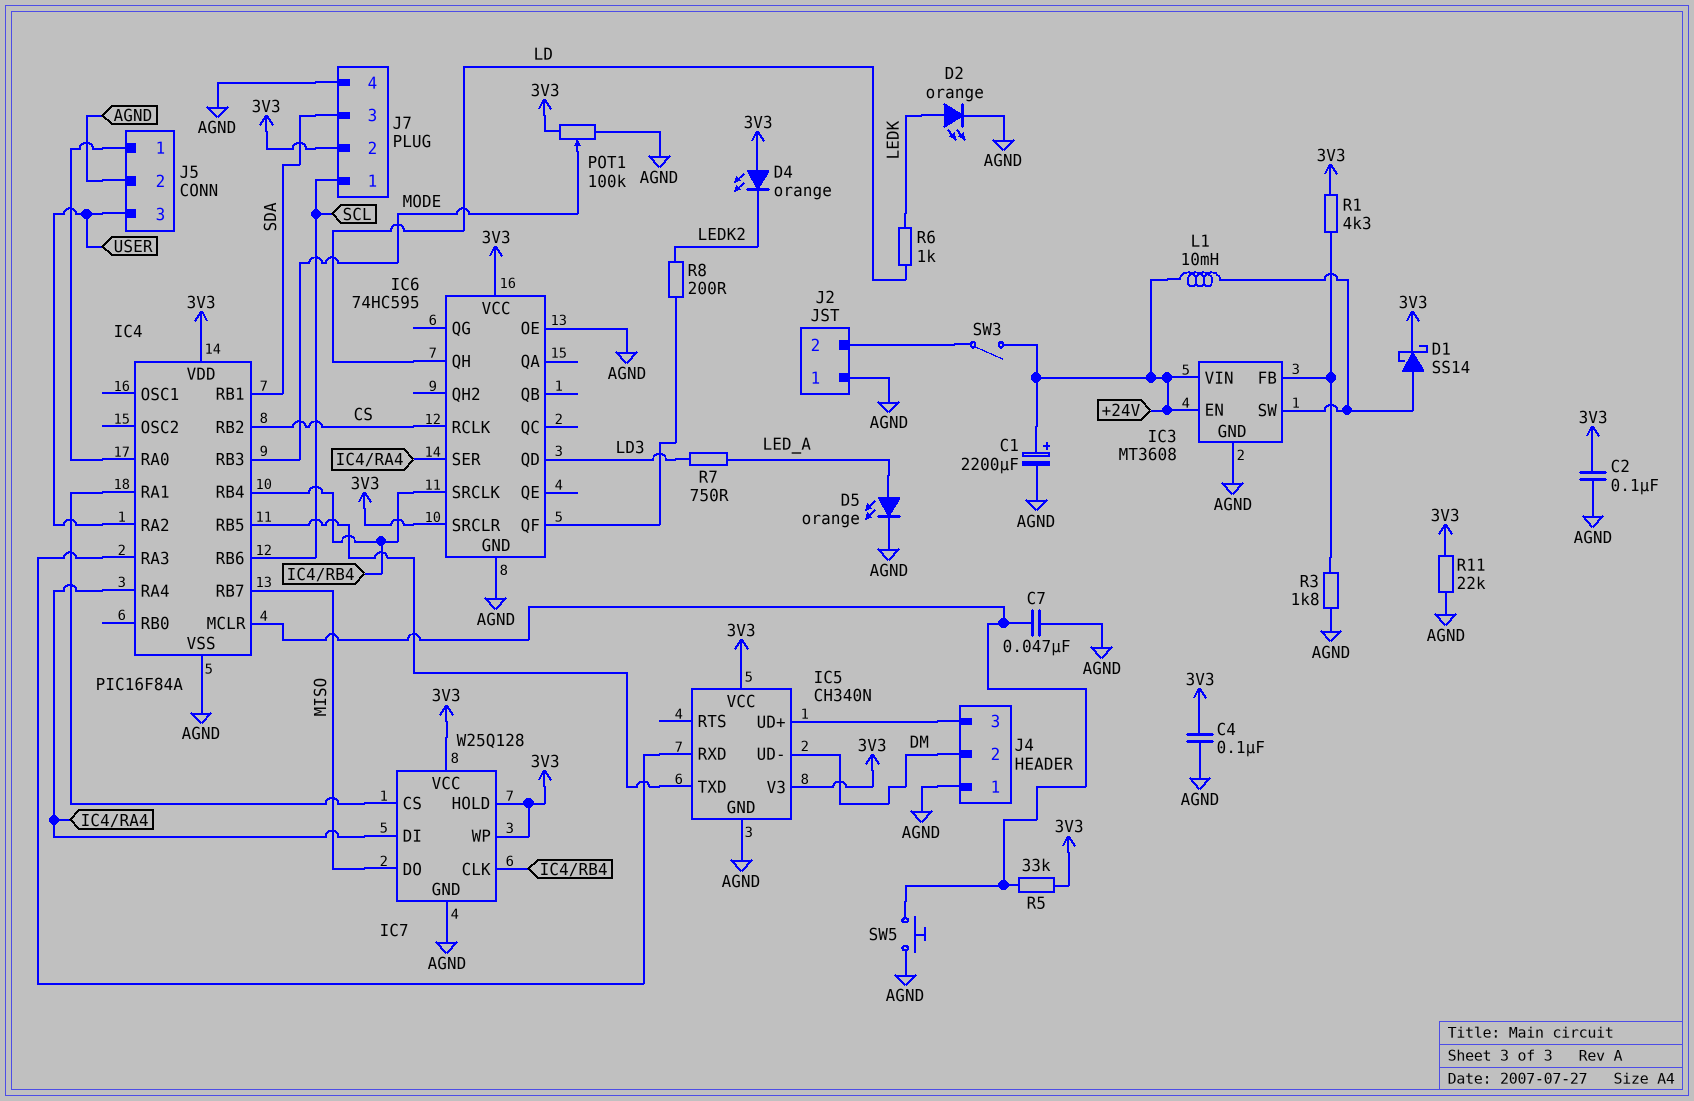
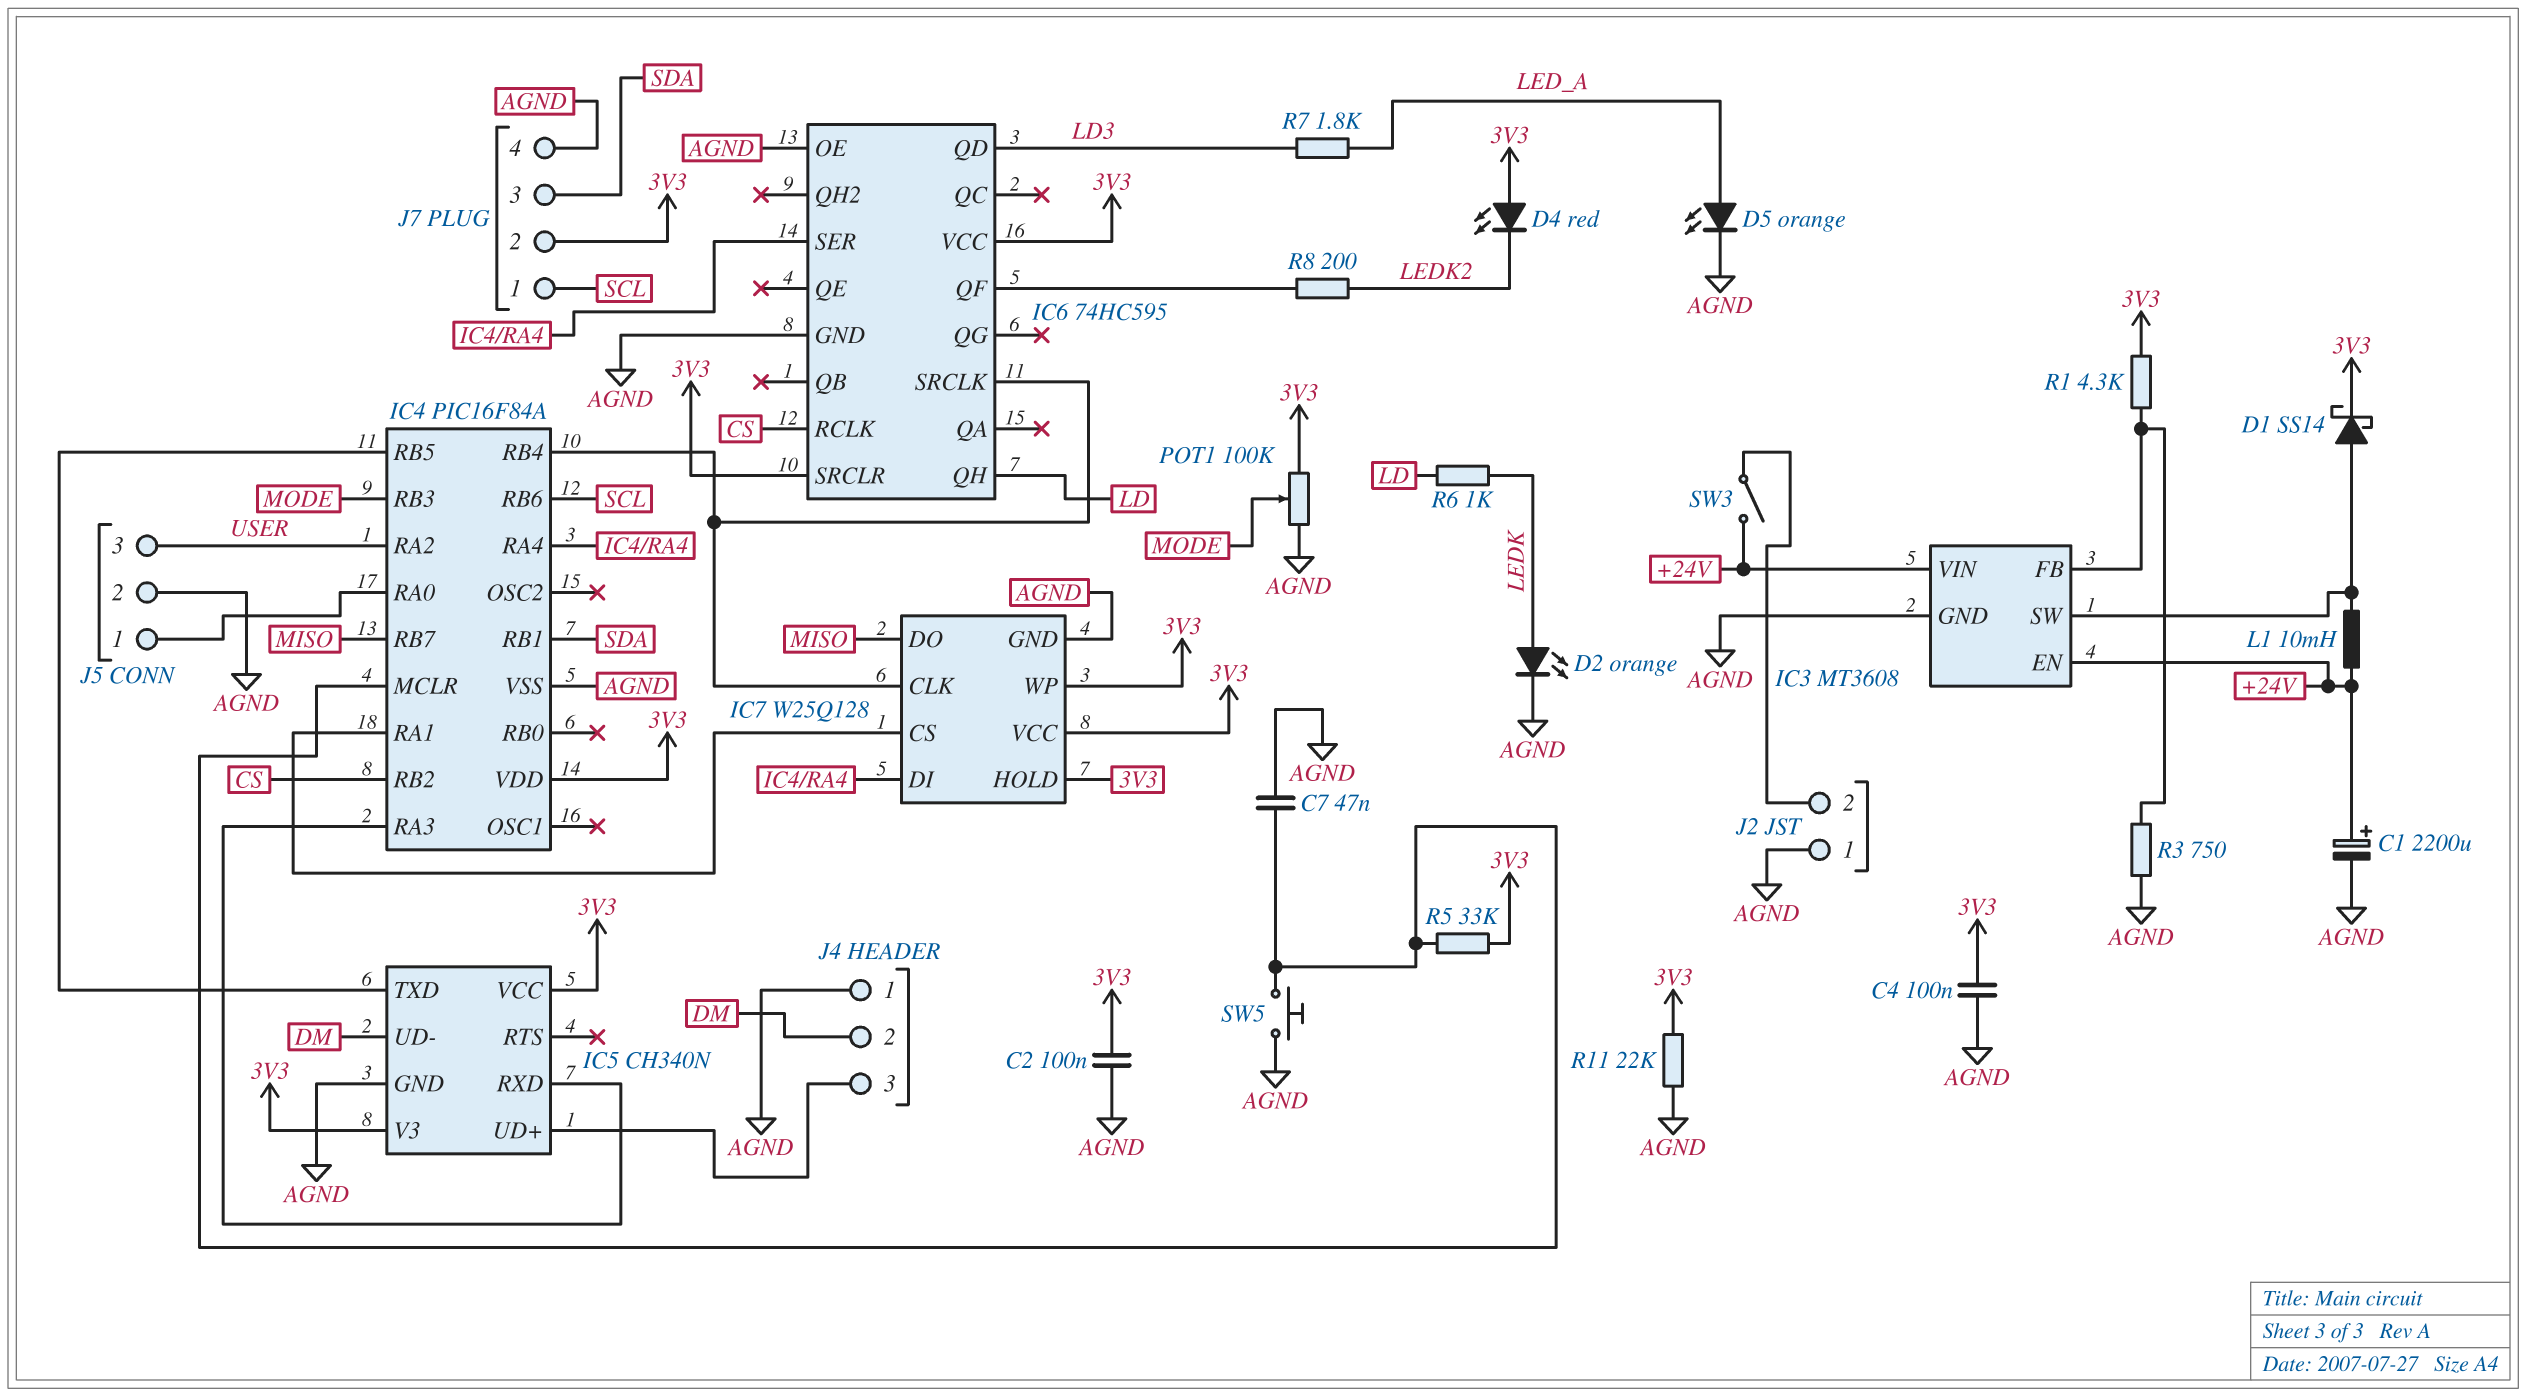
D4: LED orange (A 3V3, K LEDK2) -> LED red (A 3V3, K LEDK2)
R3: 1.8k (AGND, IC3/FB) -> 750 (AGND, IC3/FB)
R7: 750 (LD3, LED_A) -> 1.8k (LD3, LED_A)

